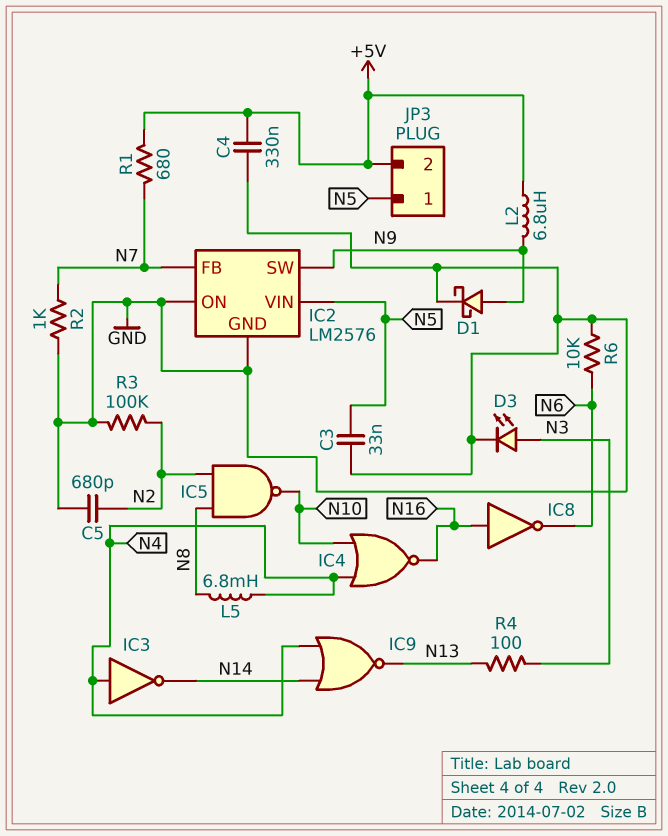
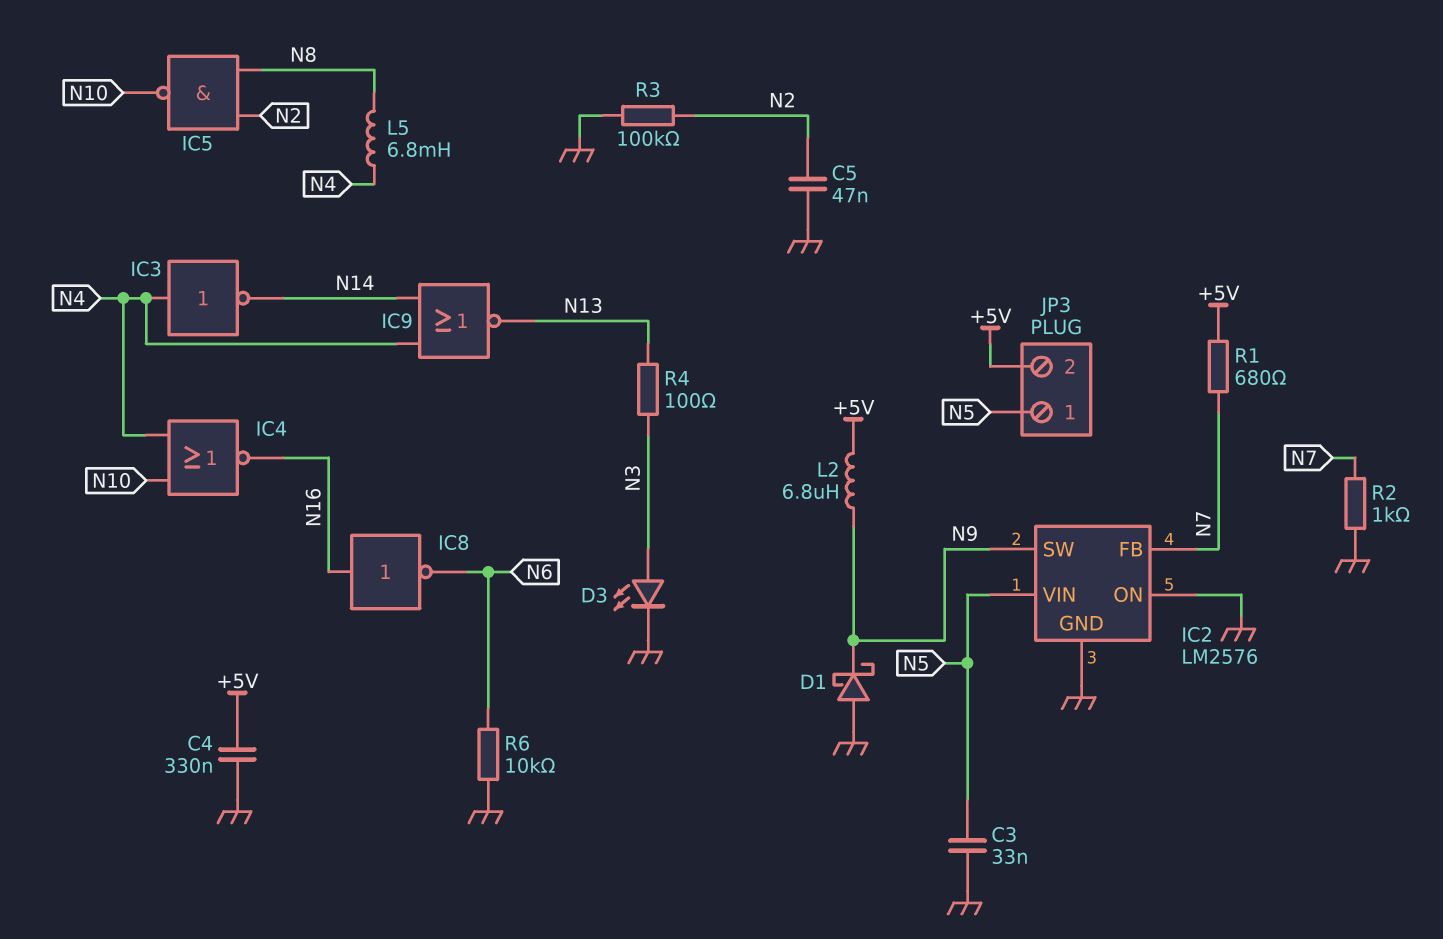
C5: 680pF (GND, N2) -> 47nF (GND, N2)
D1: schottky (A N9, K GND) -> schottky (A GND, K N9)

